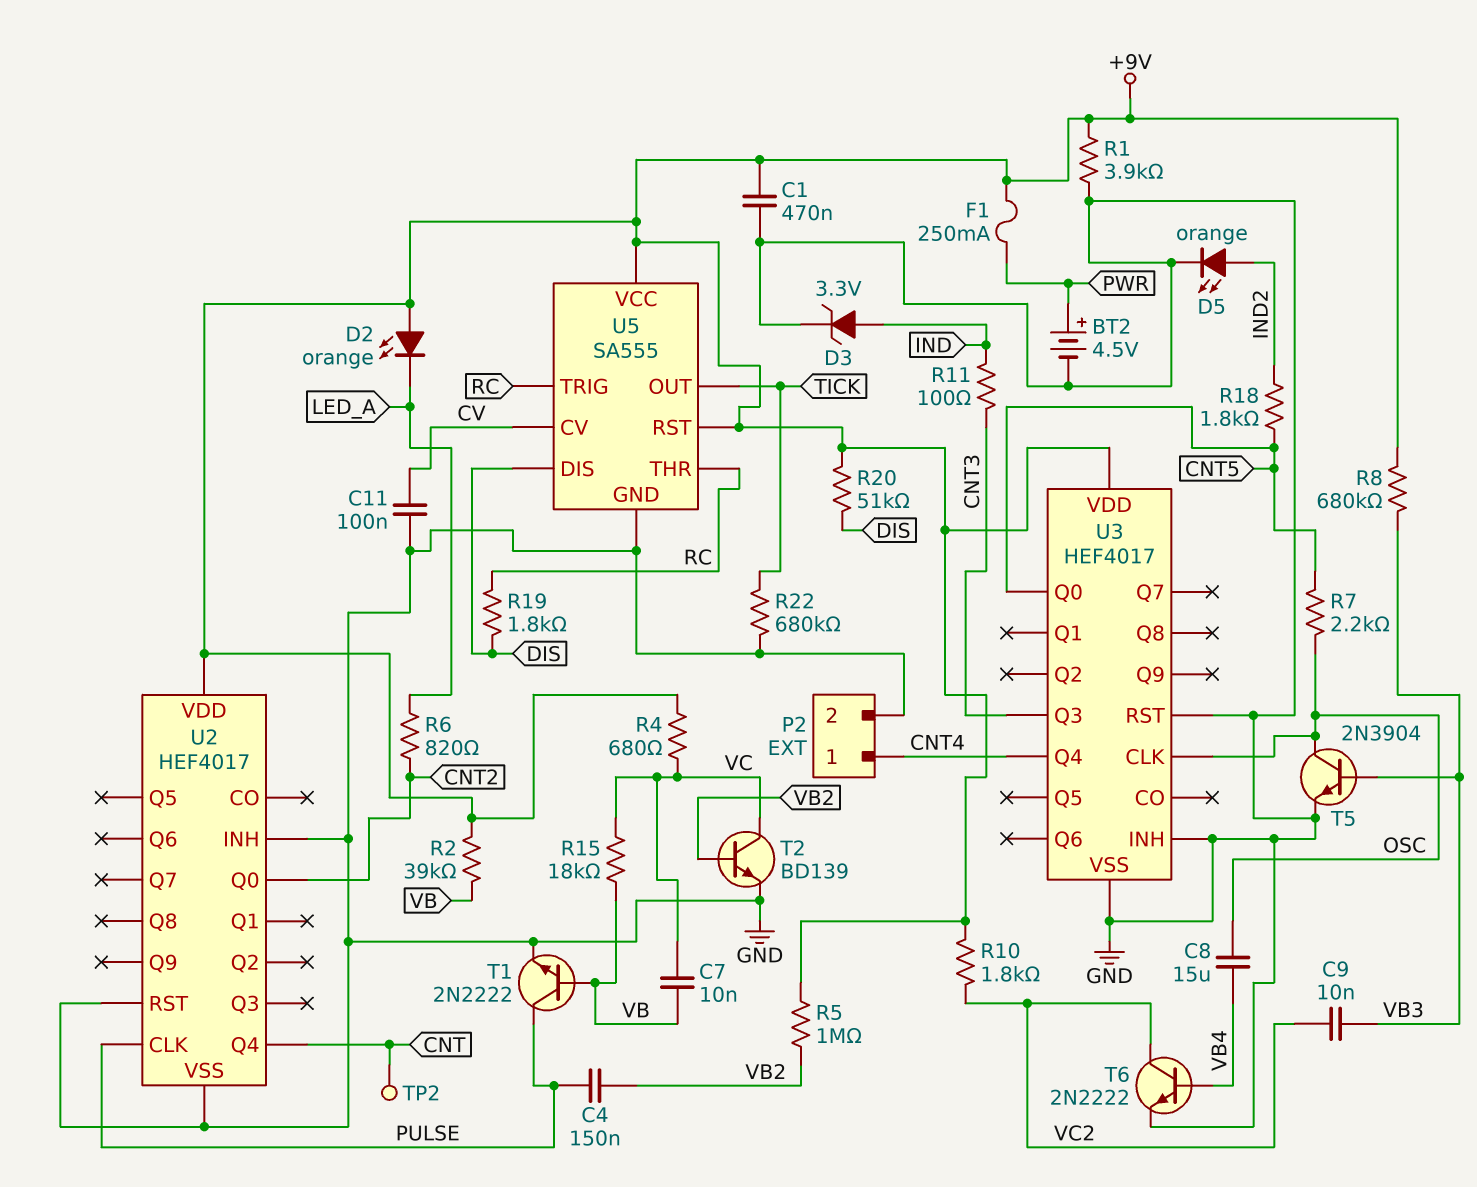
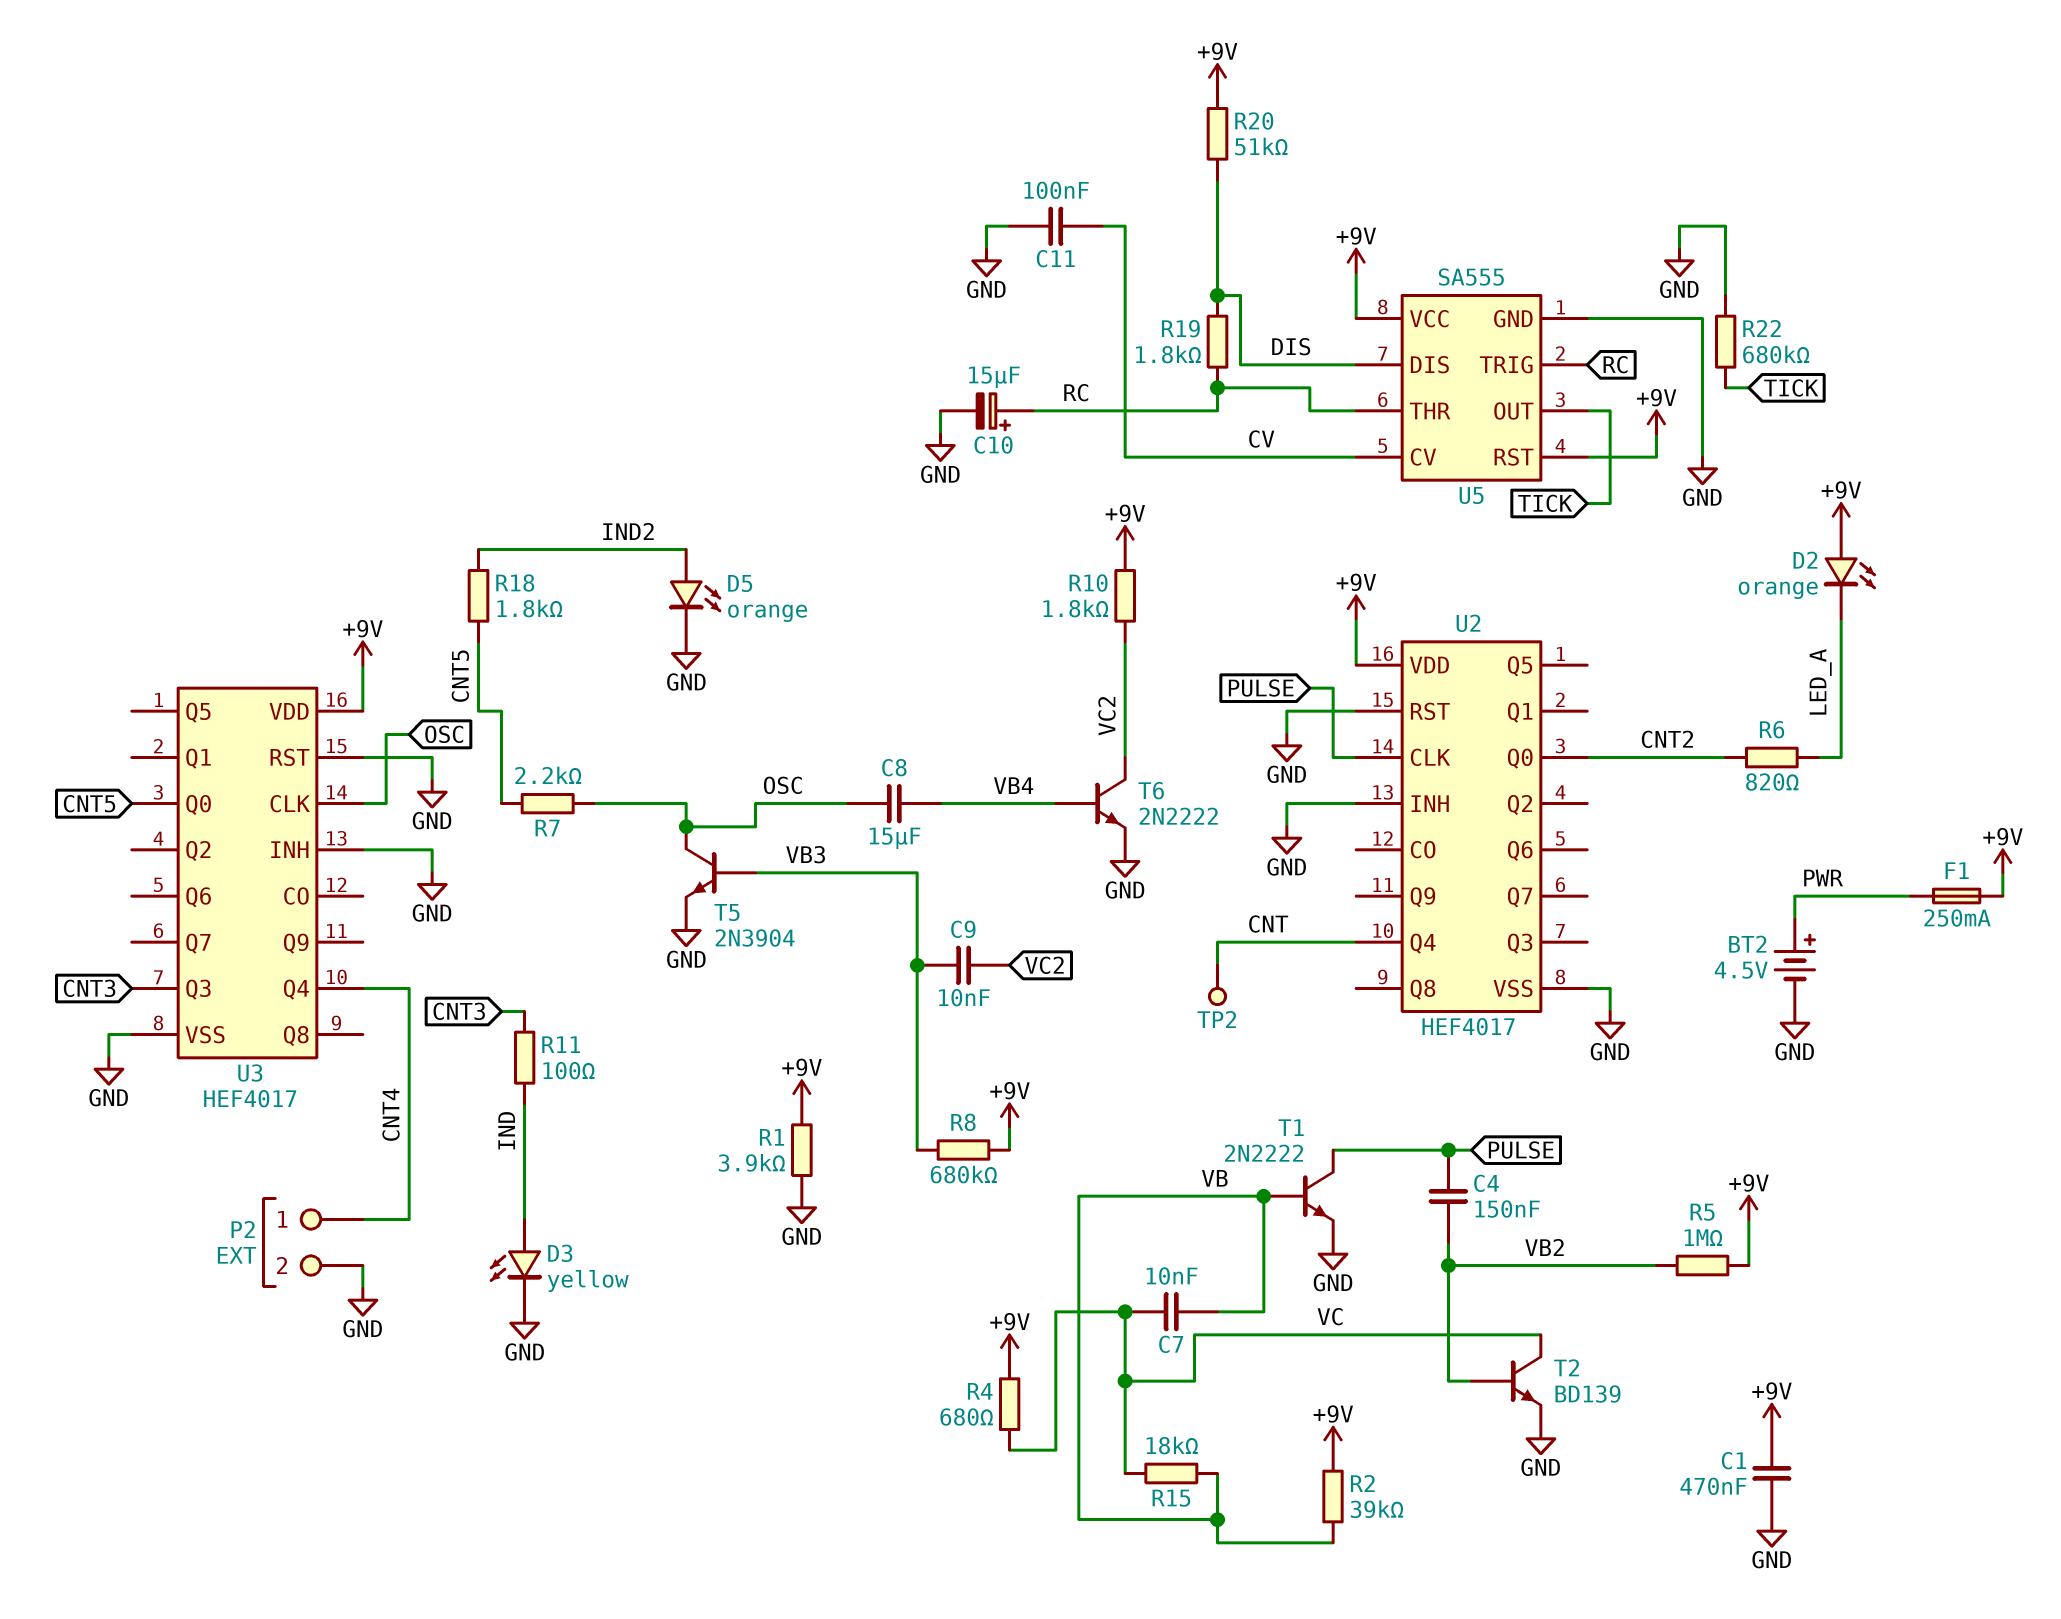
C10: none -> 15uF (plus RC, minus GND)
D3: zener 3.3V (A IND, K GND) -> LED yellow (A IND, K GND)

